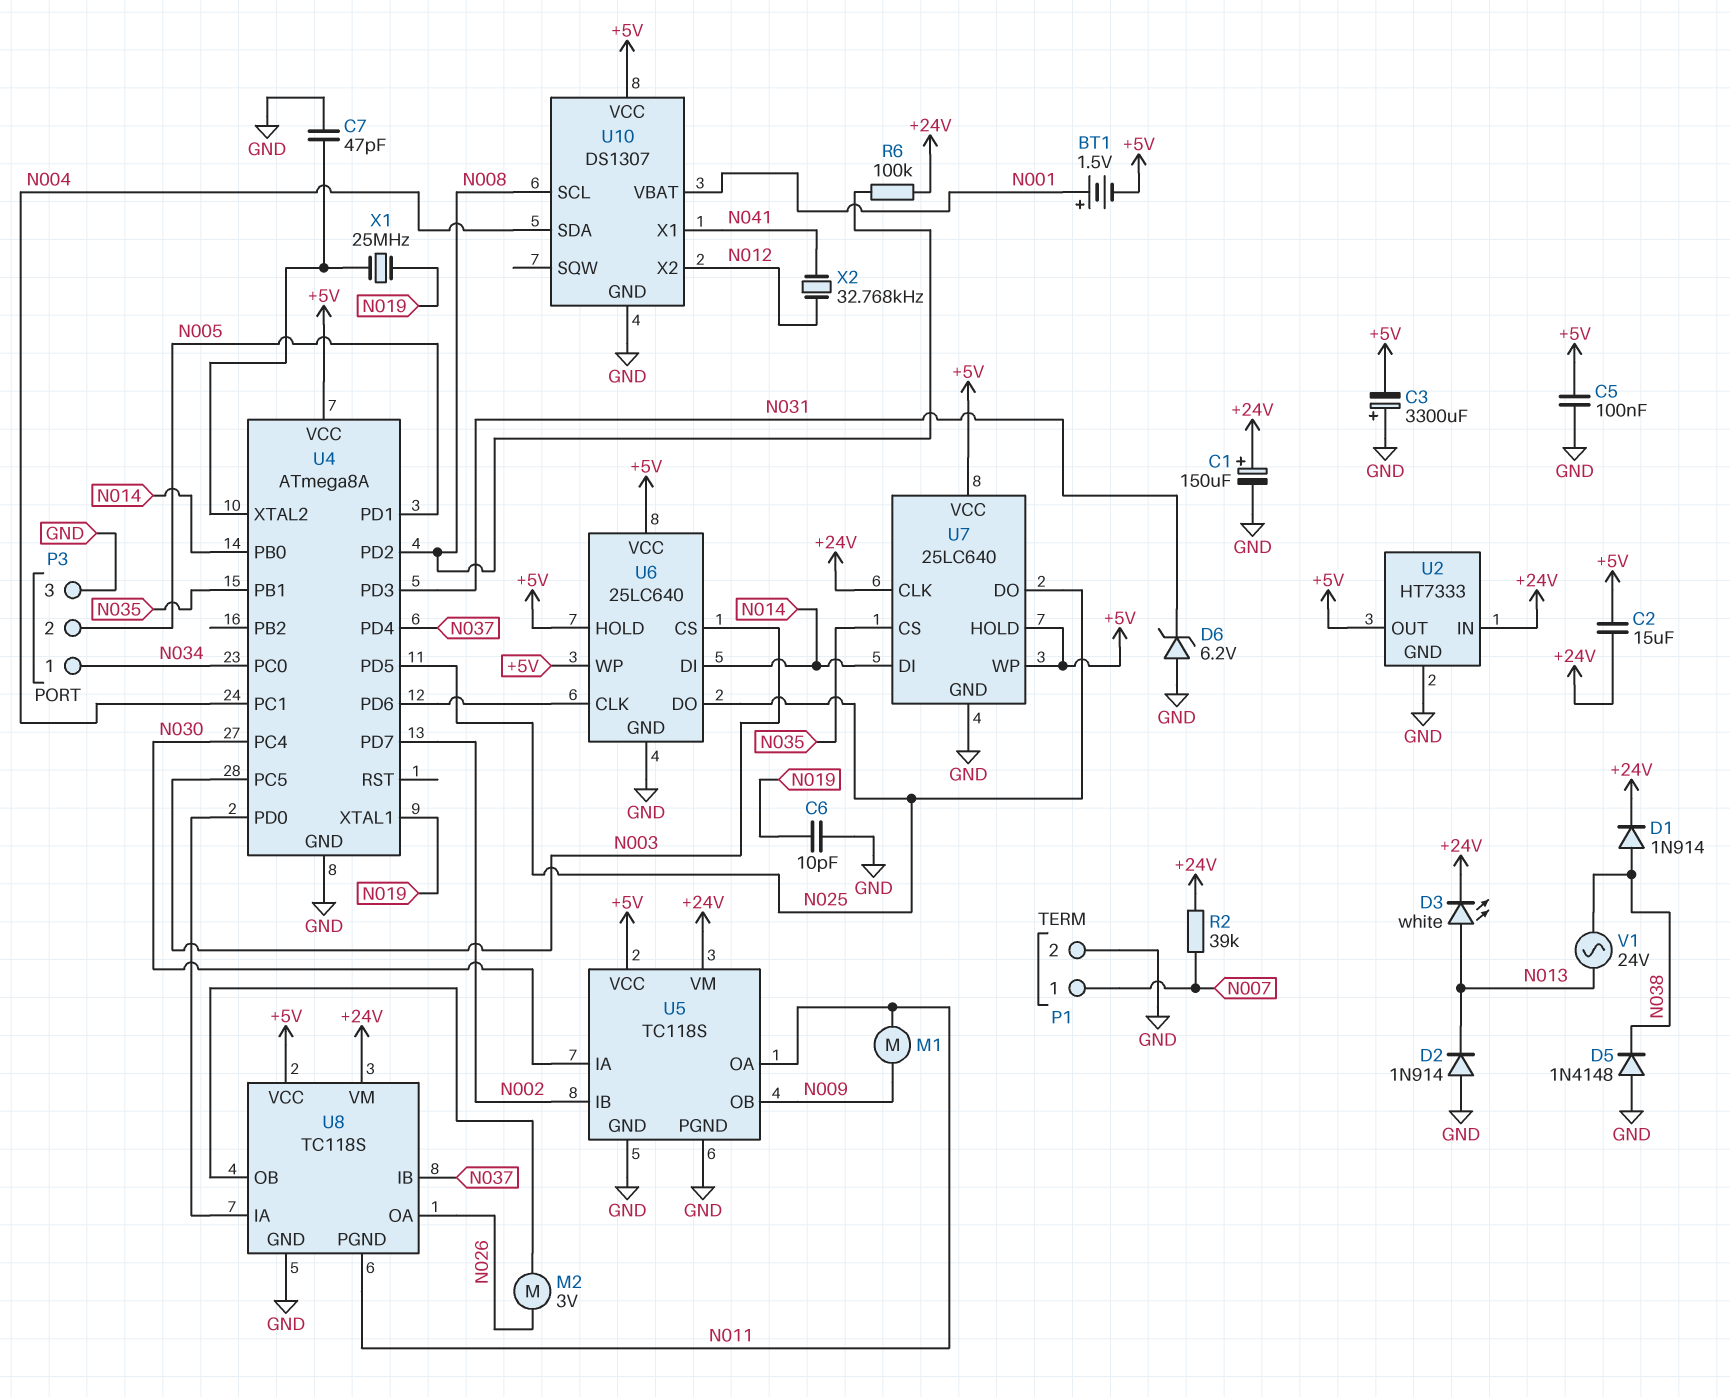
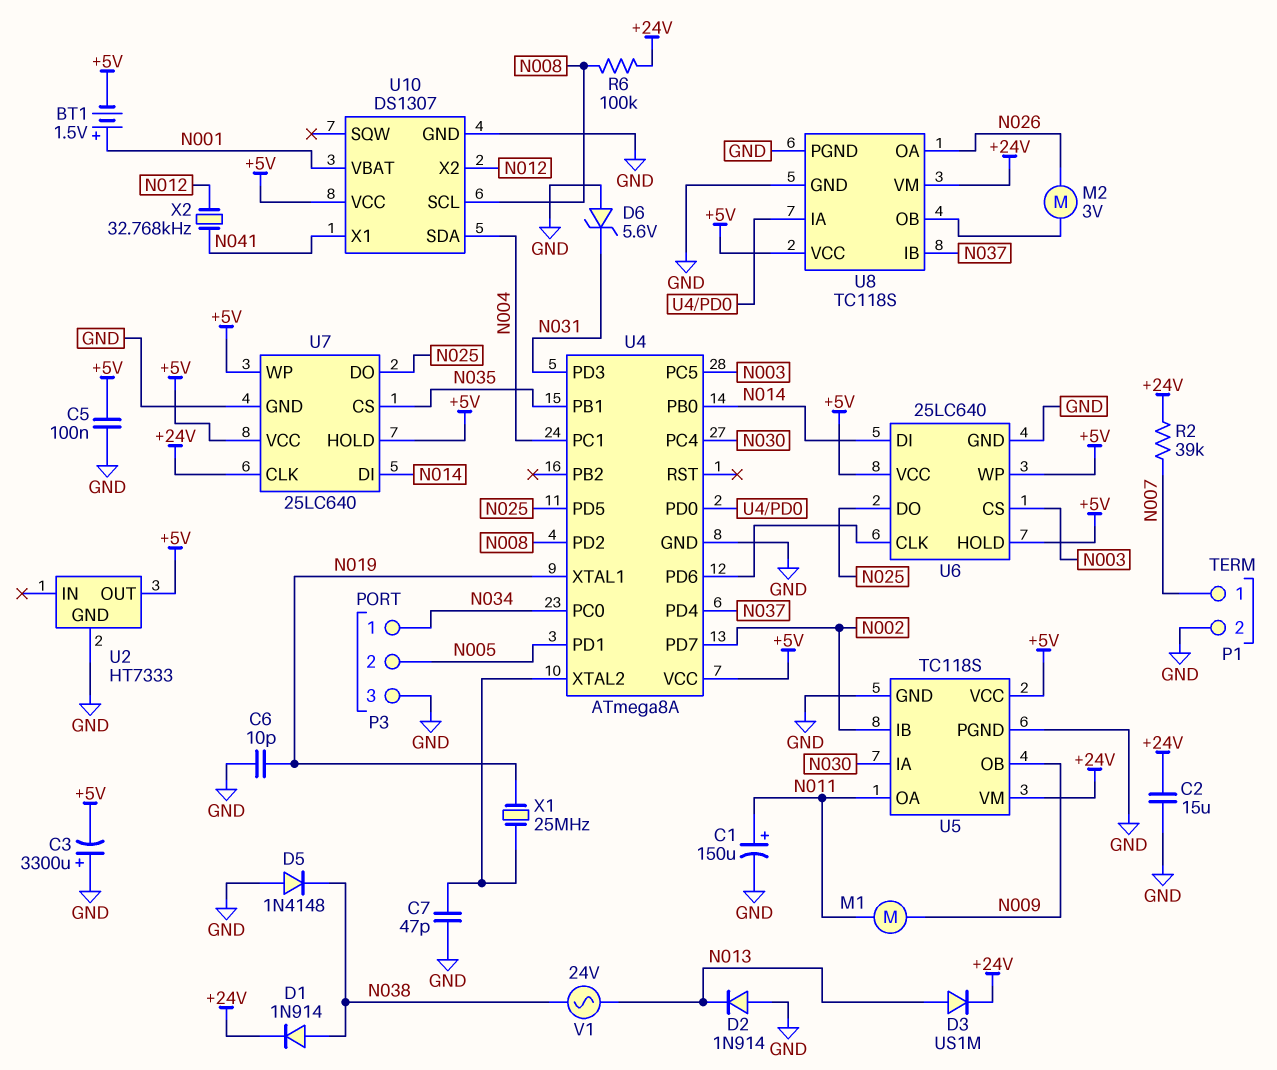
C1: 150uF (plus +24V, minus GND) -> 150uF (plus N011, minus GND)
C2: 15uF (+5V, +24V) -> 15uF (+24V, GND)
D3: LED white (A N013, K +24V) -> diode US1M (A N013, K +24V)
D6: zener 6.2V (A GND, K N031) -> zener 5.6V (A GND, K N031)
U2 pin IN: +24V -> none
U8 pin PGND: N011 -> GND

